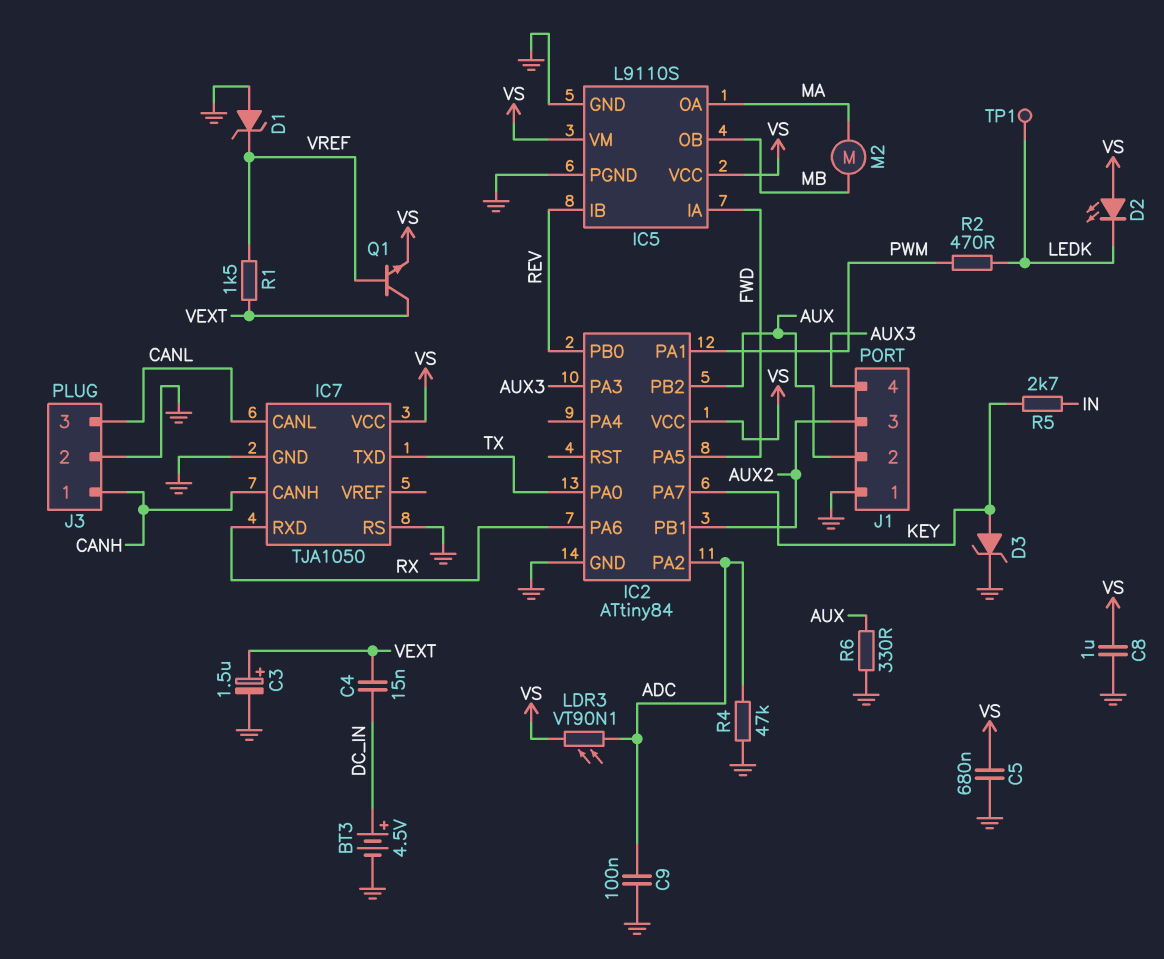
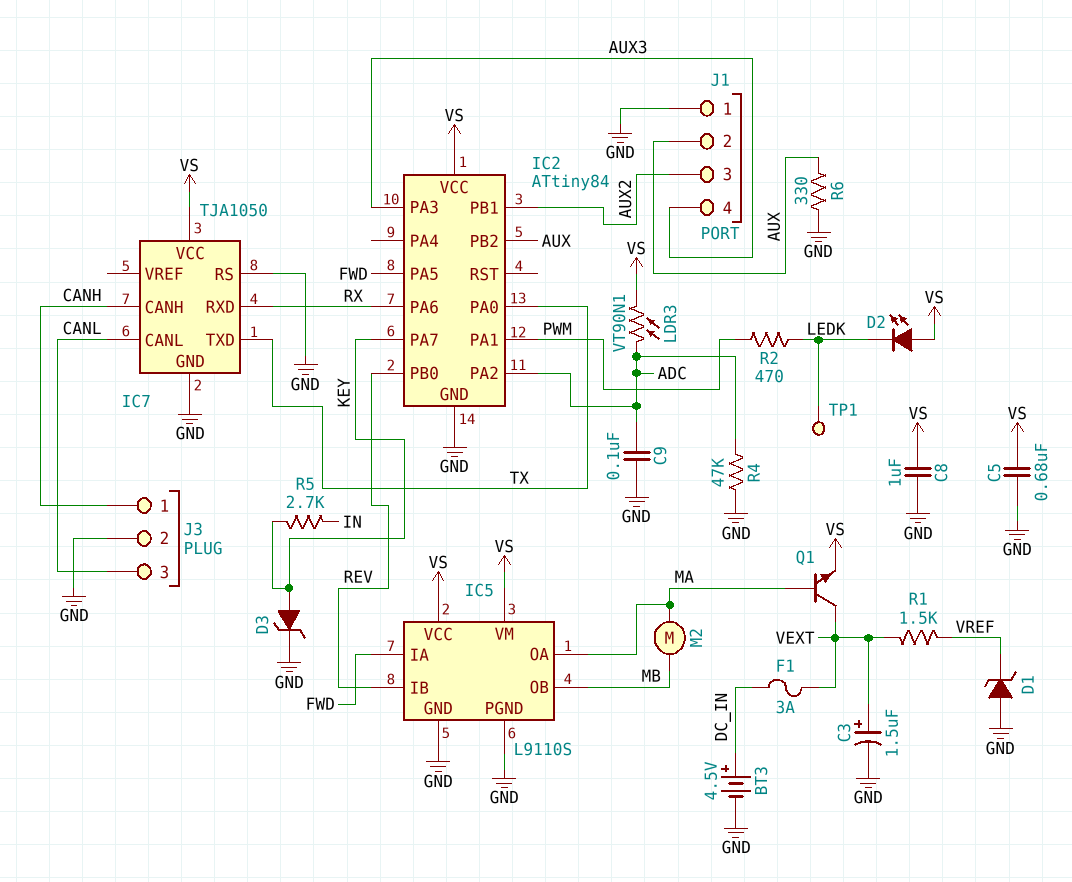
C4: 15nF (DC_IN, VEXT) -> none
F1: none -> 3A (DC_IN, VEXT)
Q1: NPN (B VREF, C VEXT, E VS) -> NPN (B MA, C VEXT, E VS)

